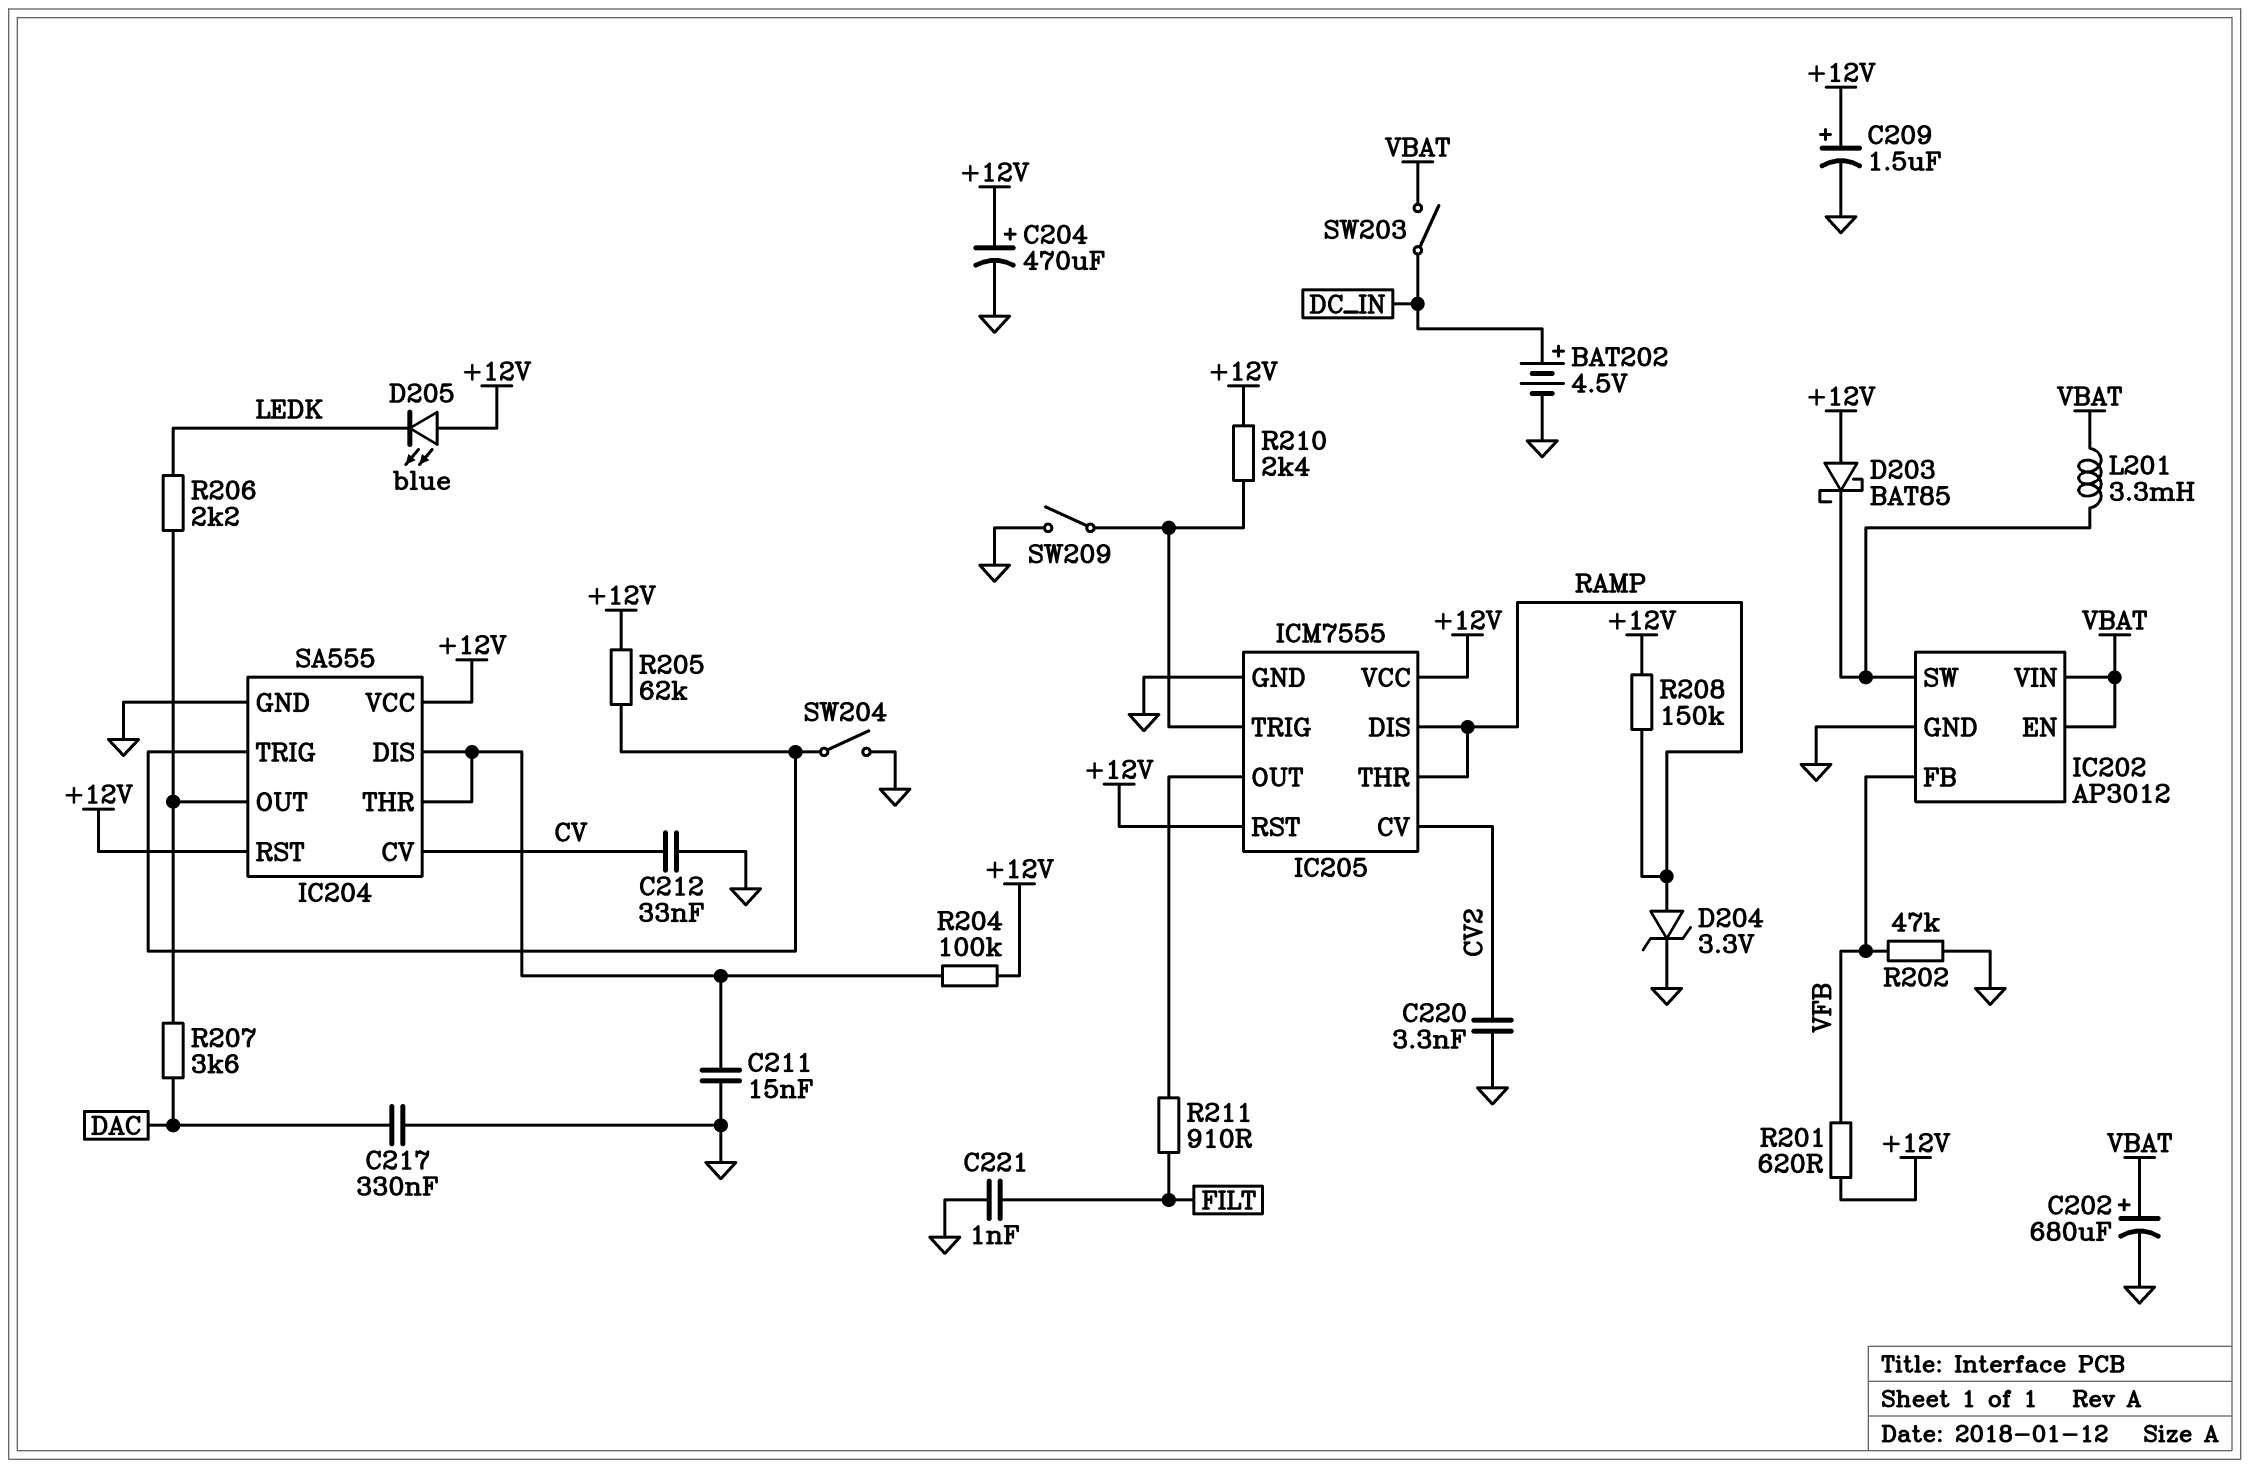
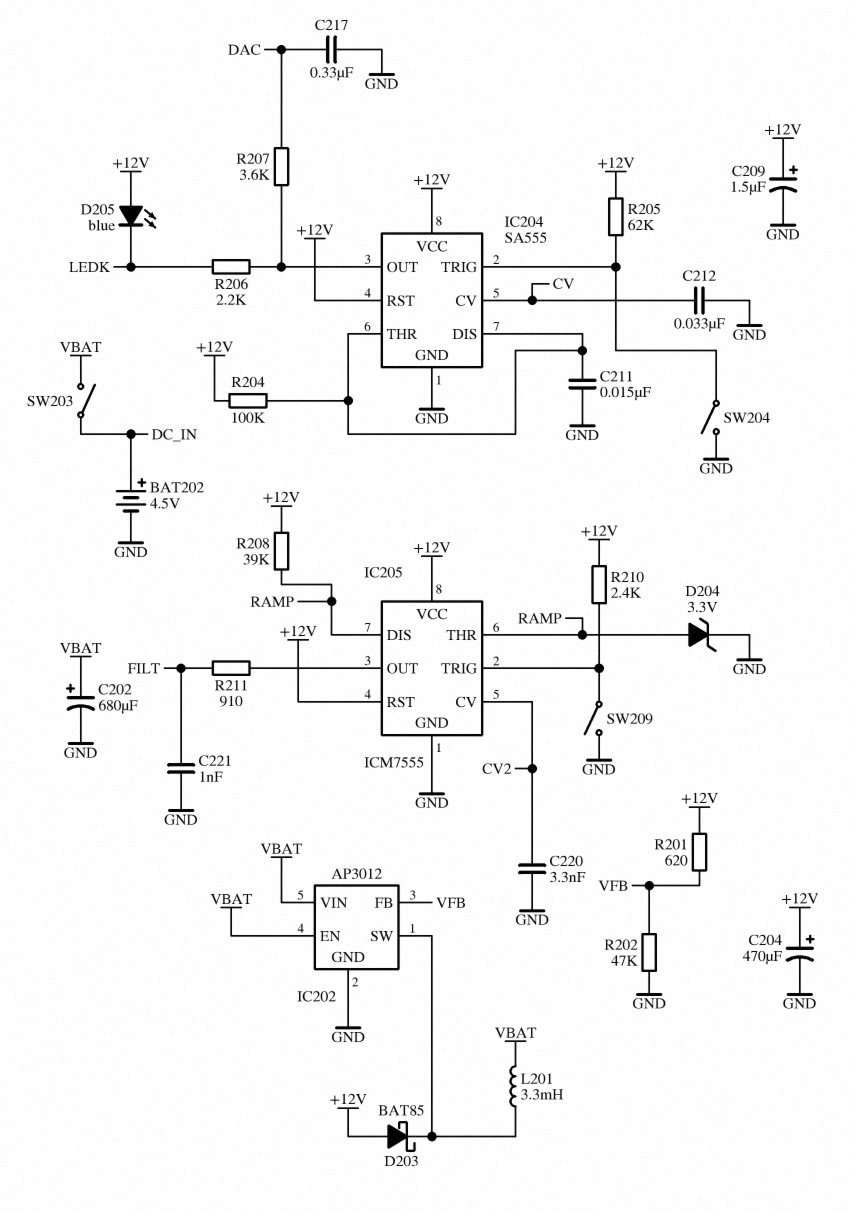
R208: 150k (+12V, RAMP) -> 39k (+12V, RAMP)

